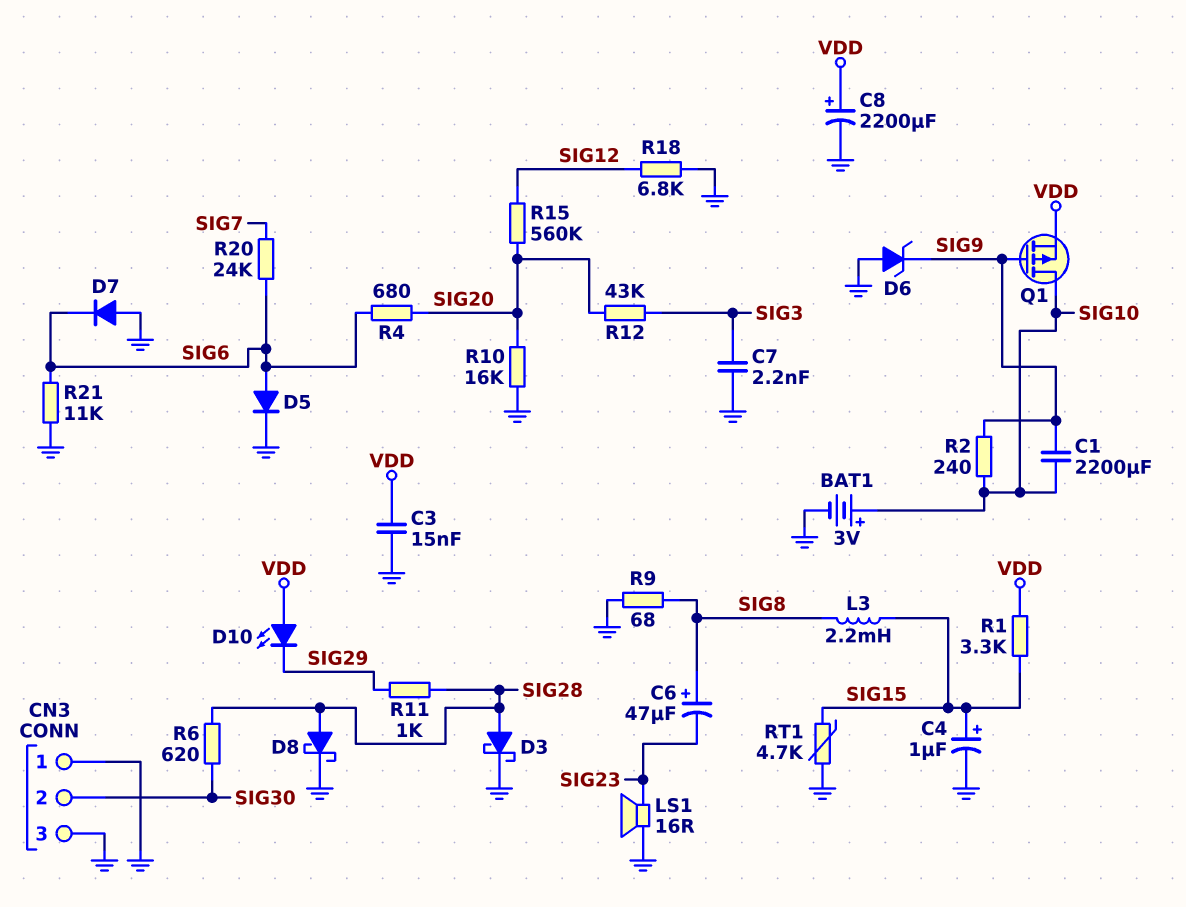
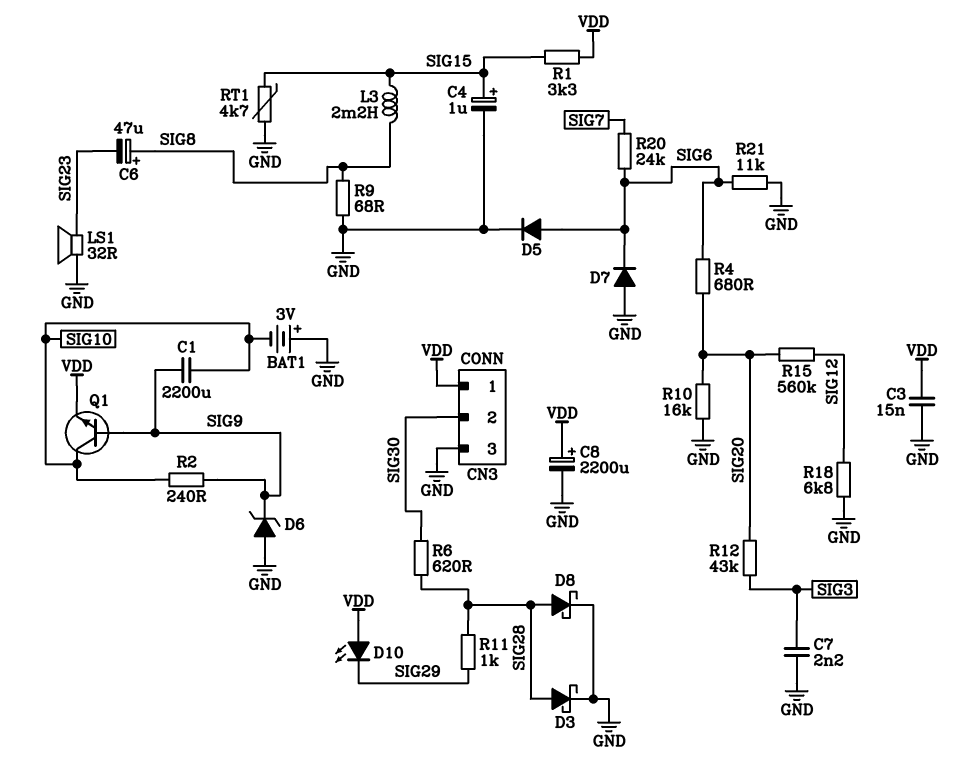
BAT1: 3V (plus SIG10, minus GND) -> 3V (plus GND, minus SIG10)
CN3 pin 1: GND -> VDD
LS1: speaker 16R (GND, SIG23) -> speaker 32R (GND, SIG23)
Q1: PMOS (G SIG9, D SIG10, S VDD) -> NPN (B SIG9, C SIG10, E VDD)

